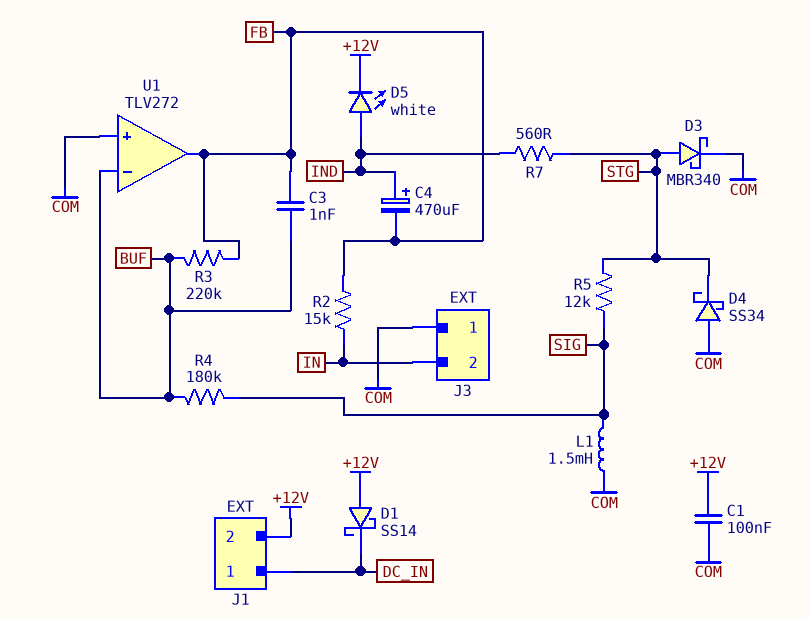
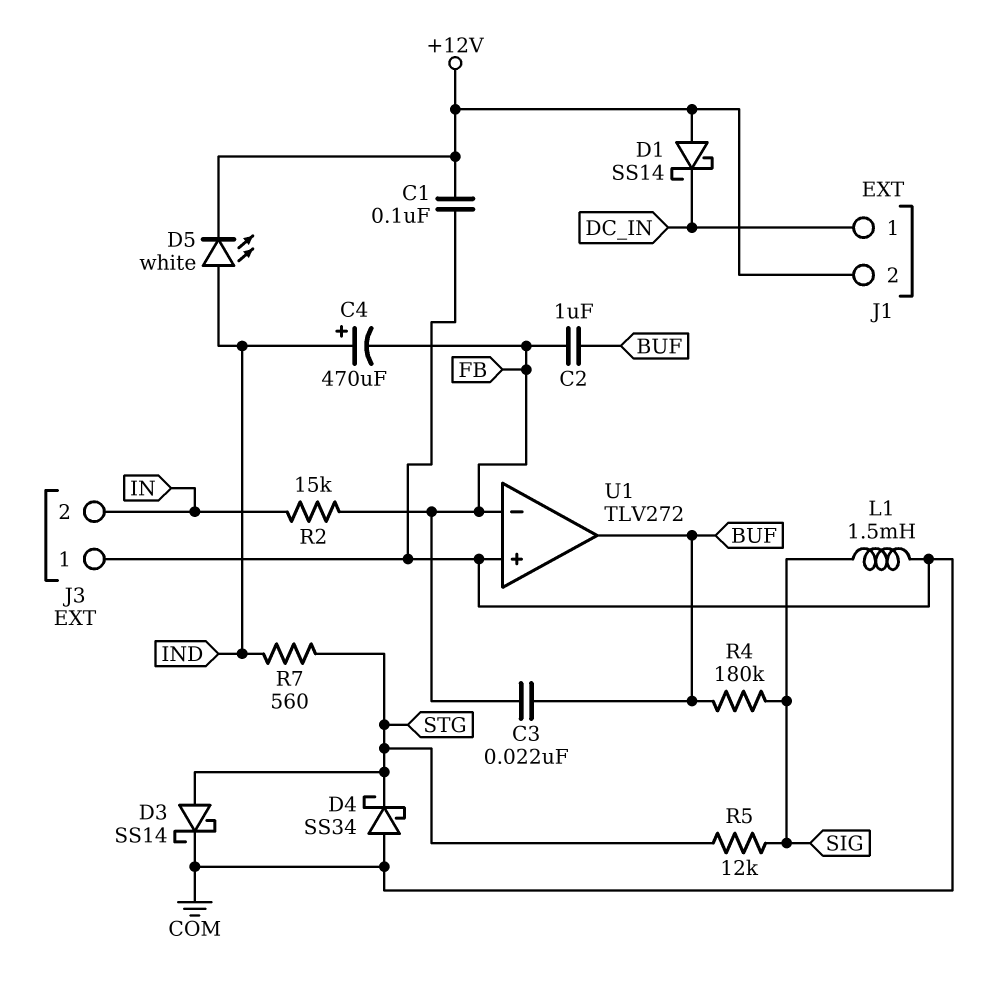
C2: none -> 1uF (BUF, FB)
C3: 1nF (BUF, FB) -> 22nF (BUF, FB)
D3: schottky MBR340 (A STG, K COM) -> schottky SS14 (A STG, K COM)
R3: 220k (BUF, FB) -> none
U1 pin in-: BUF -> FB
U1 pin out: FB -> BUF

